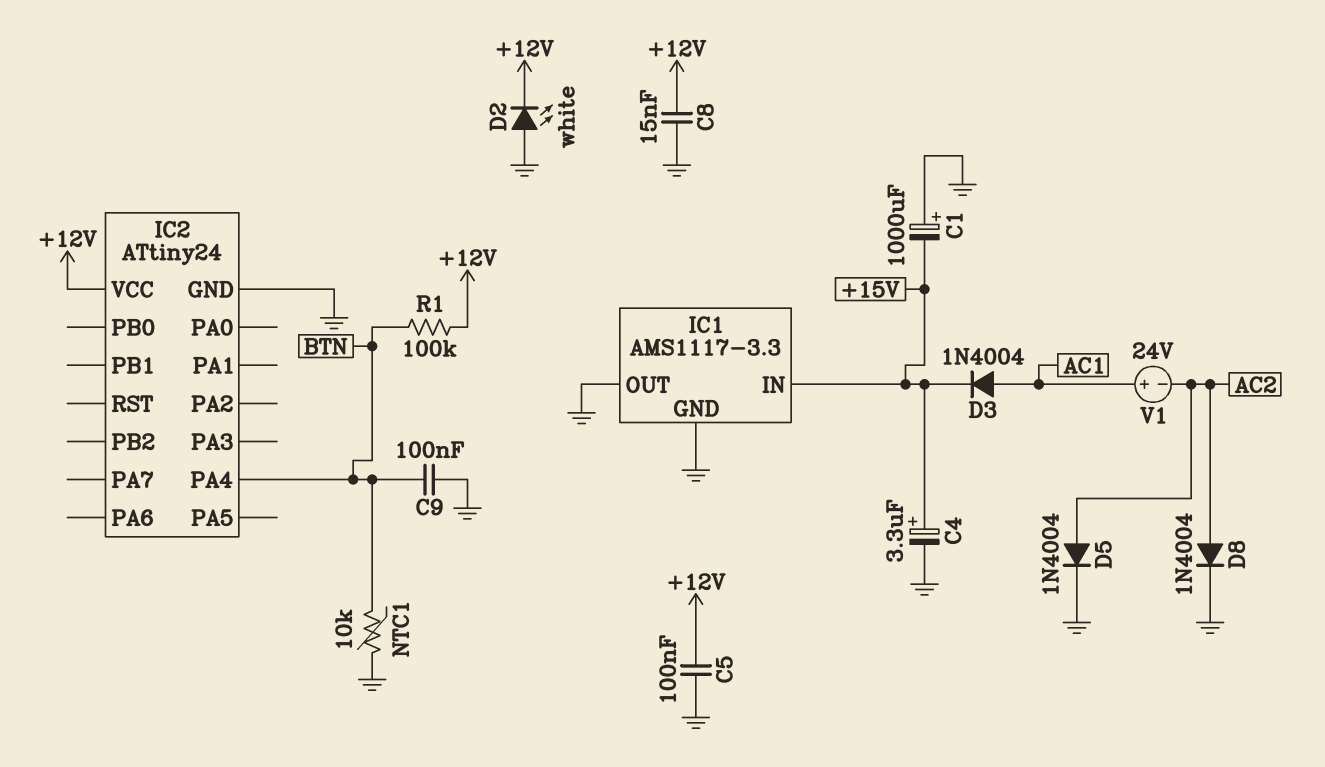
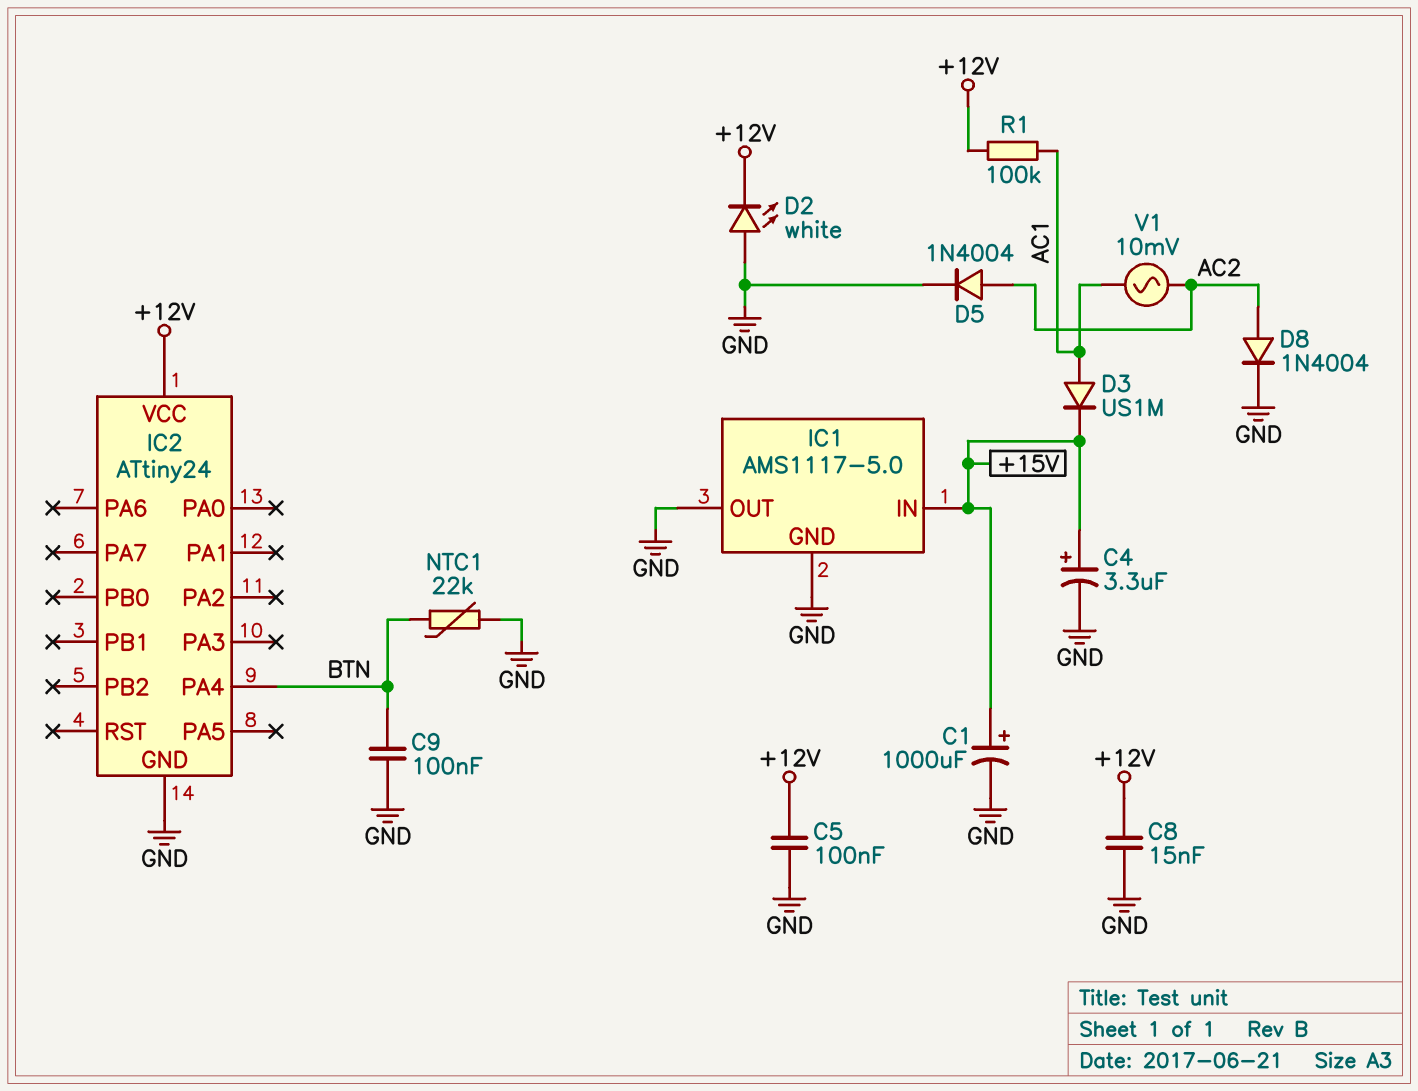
C1: 1000uF (plus GND, minus +15V) -> 1000uF (plus +15V, minus GND)
D3: diode 1N4004 (A AC1, K +15V) -> diode US1M (A AC1, K +15V)
IC1: AMS1117-3.3 -> AMS1117-5.0
NTC1: 10k (BTN, GND) -> 22k (BTN, GND)
R1: 100k (+12V, BTN) -> 100k (+12V, AC1)
V1: 24V (plus AC1, minus AC2) -> AC 10mV (AC1, AC2)

